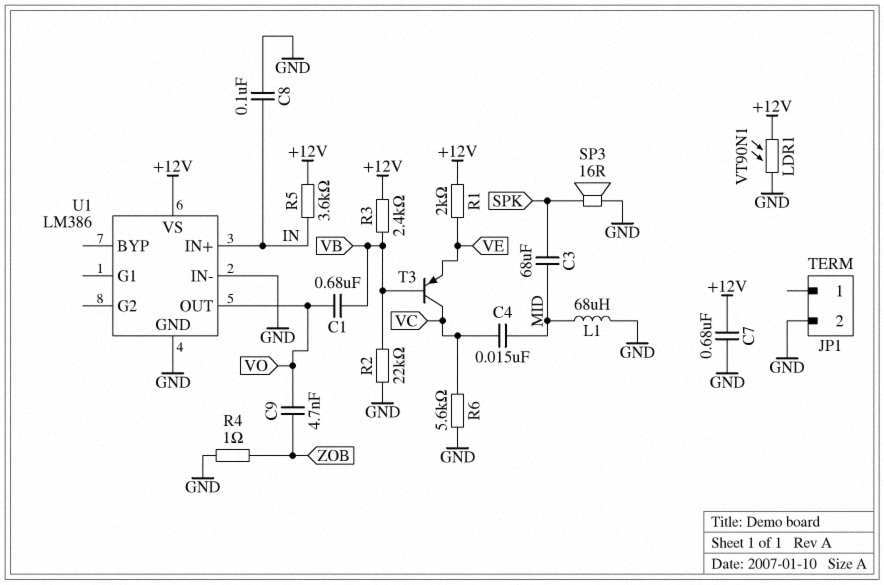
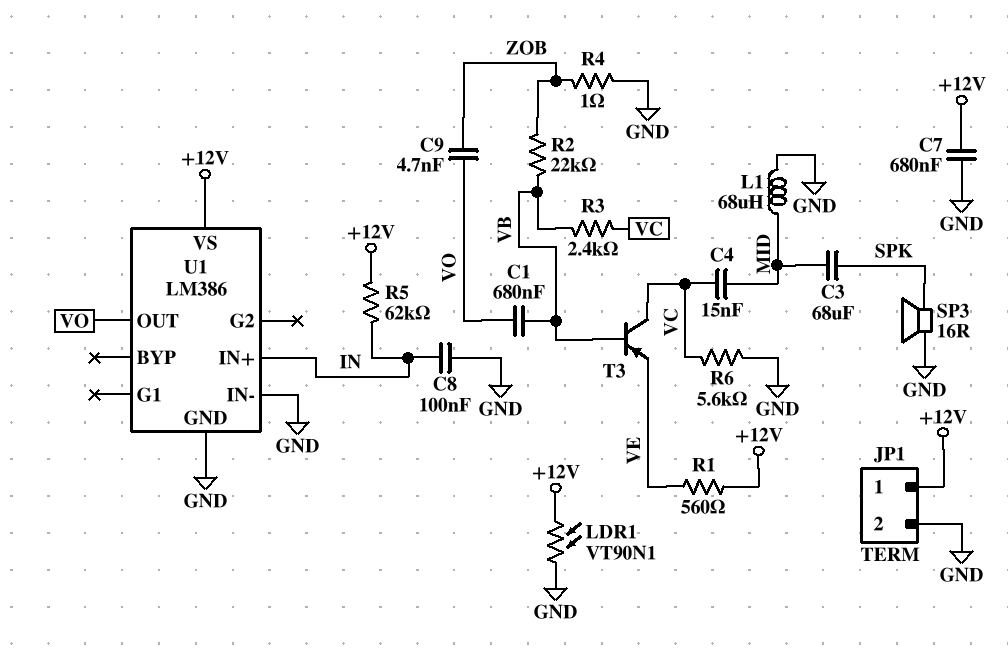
JP1 pin 1: none -> +12V
R1: 2k (+12V, VE) -> 560 (+12V, VE)
R2: 22k (GND, VB) -> 22k (VB, ZOB)
R3: 2.4k (+12V, VB) -> 2.4k (VB, VC)
R5: 3.6k (+12V, IN) -> 62k (+12V, IN)

